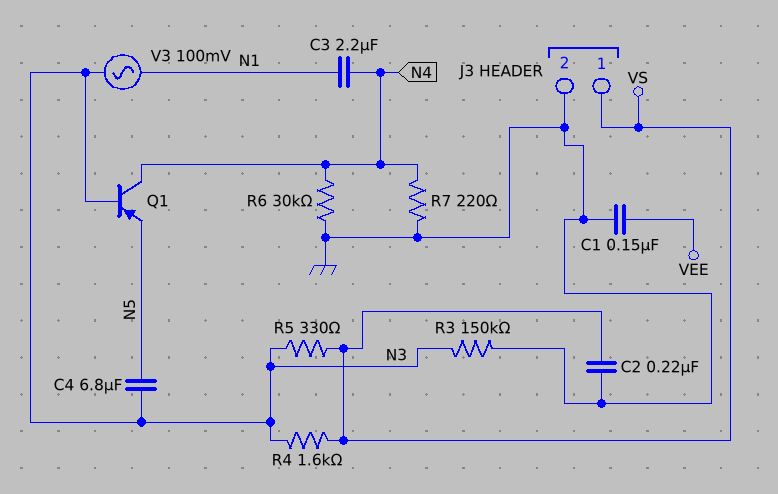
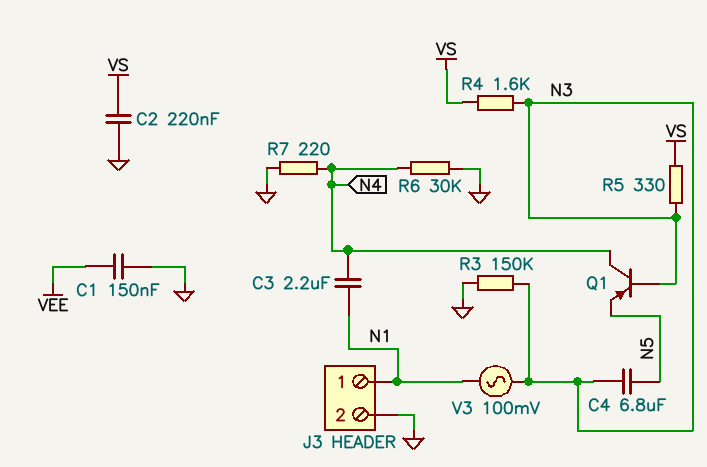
J3 pin 1: VS -> N1

